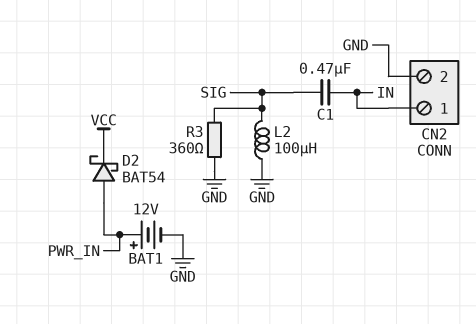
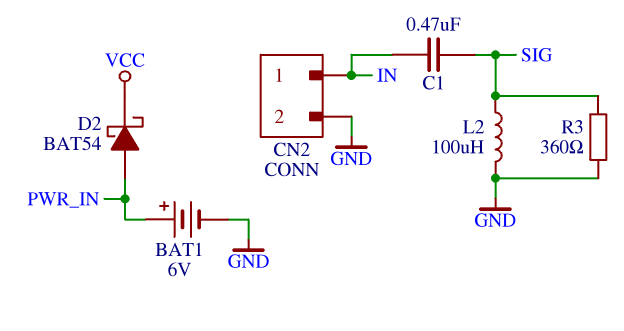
BAT1: 12V (plus PWR_IN, minus GND) -> 6V (plus PWR_IN, minus GND)

